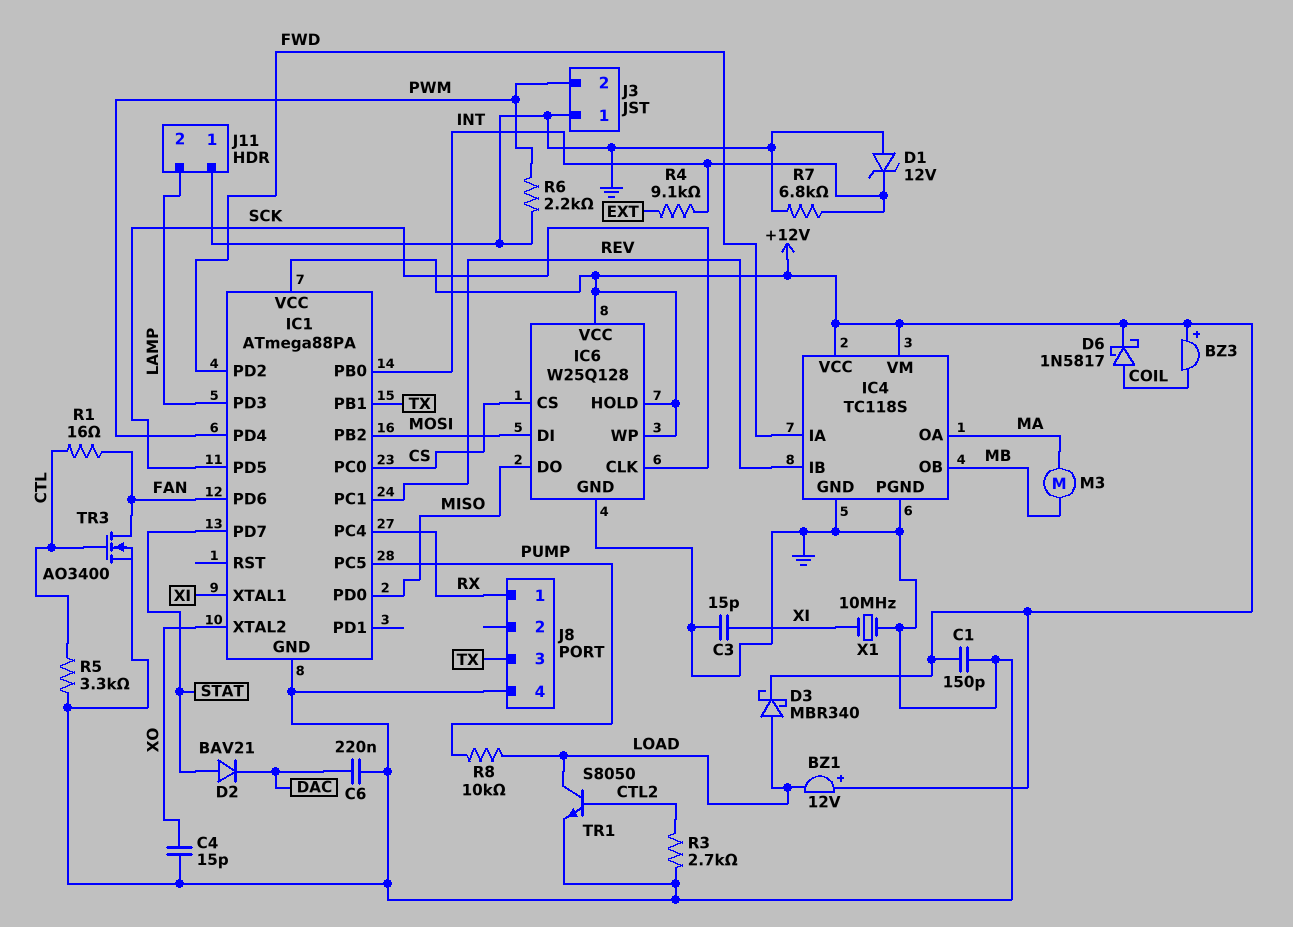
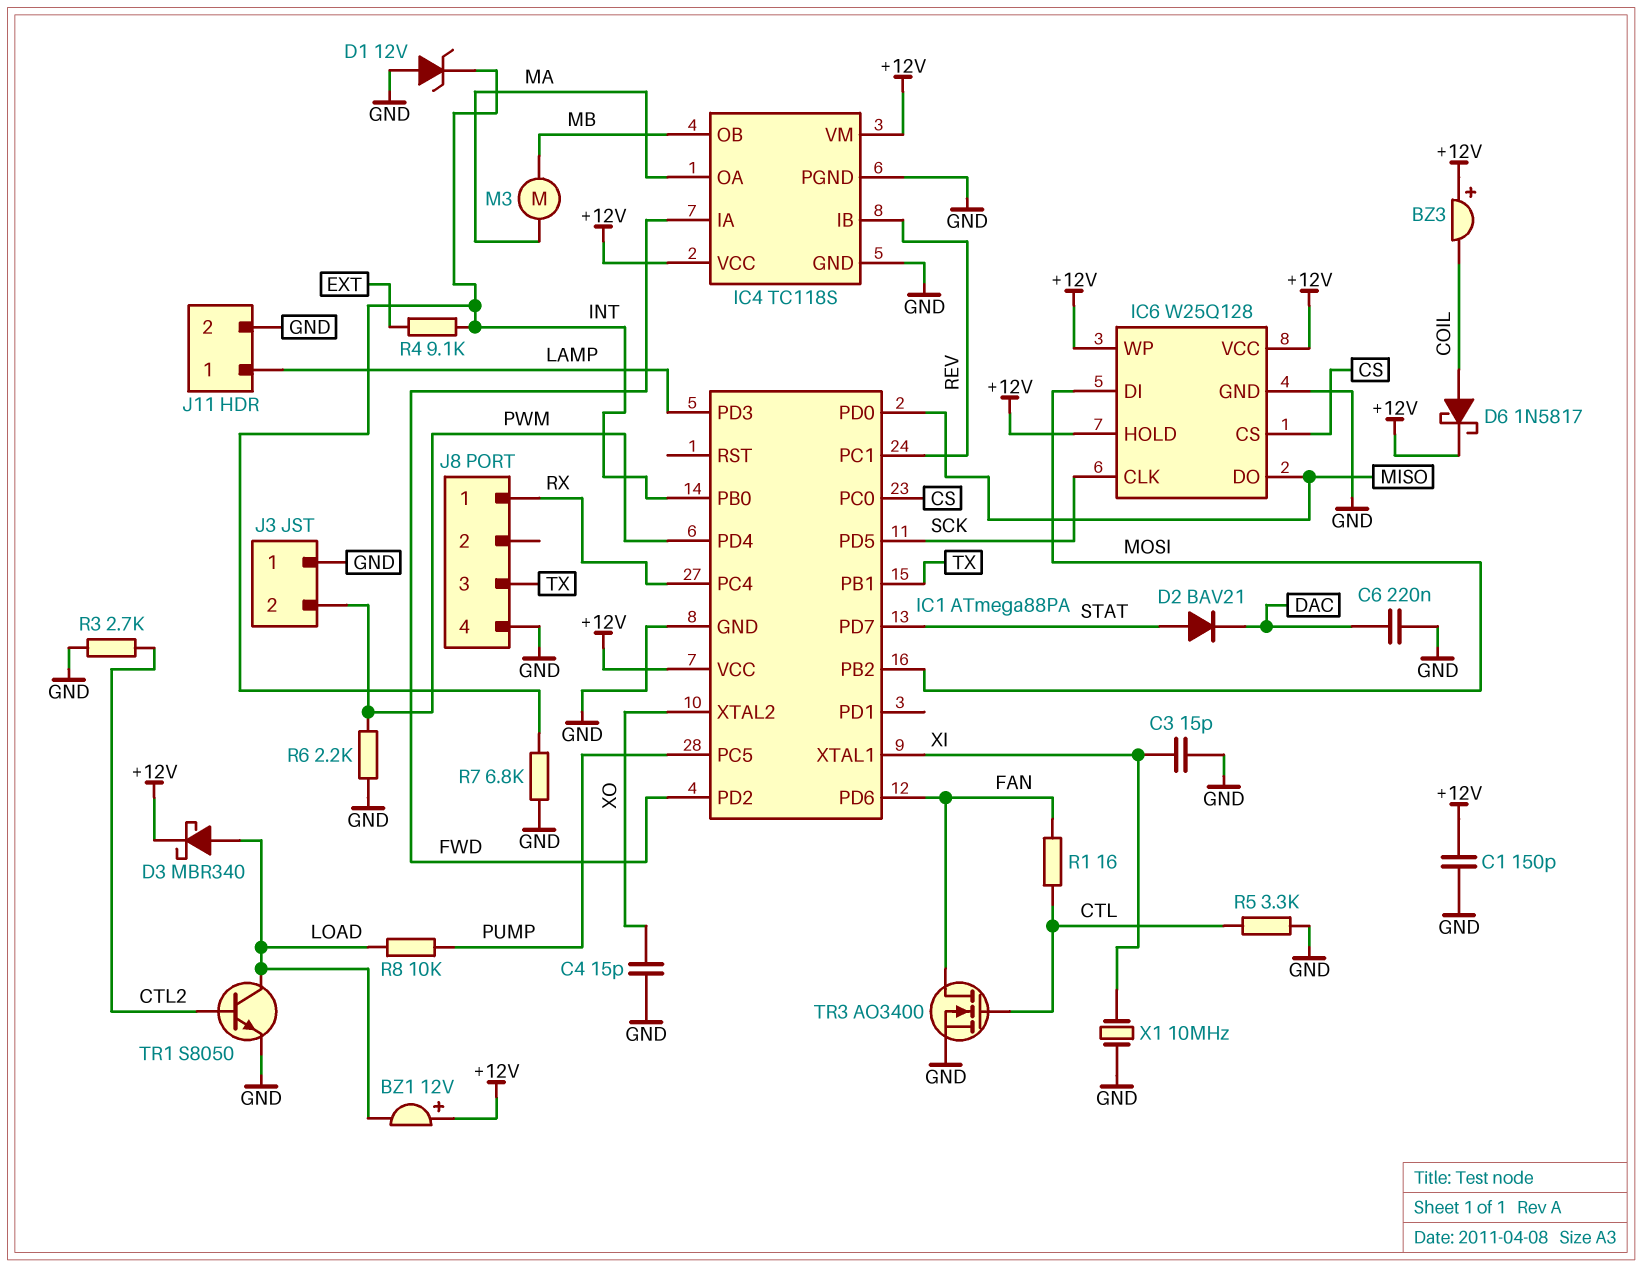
J11 pin 1: GND -> LAMP
J11 pin 2: LAMP -> GND

